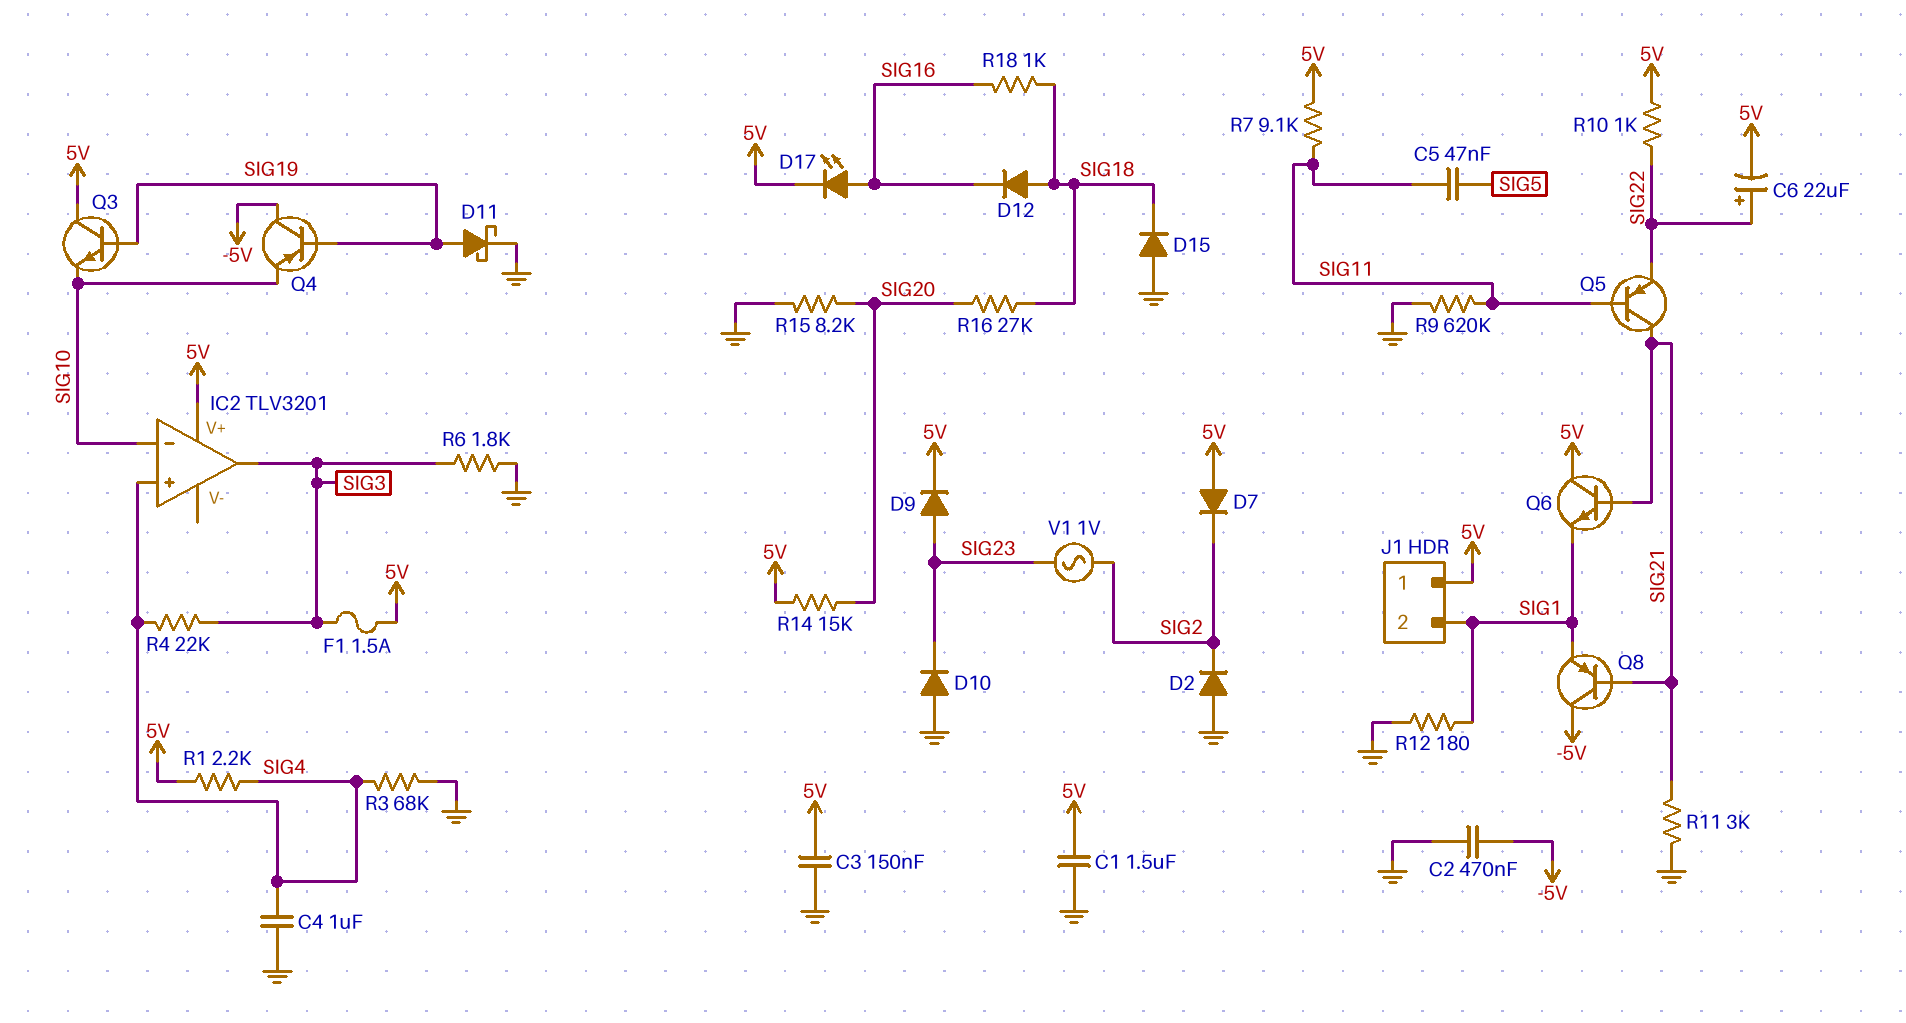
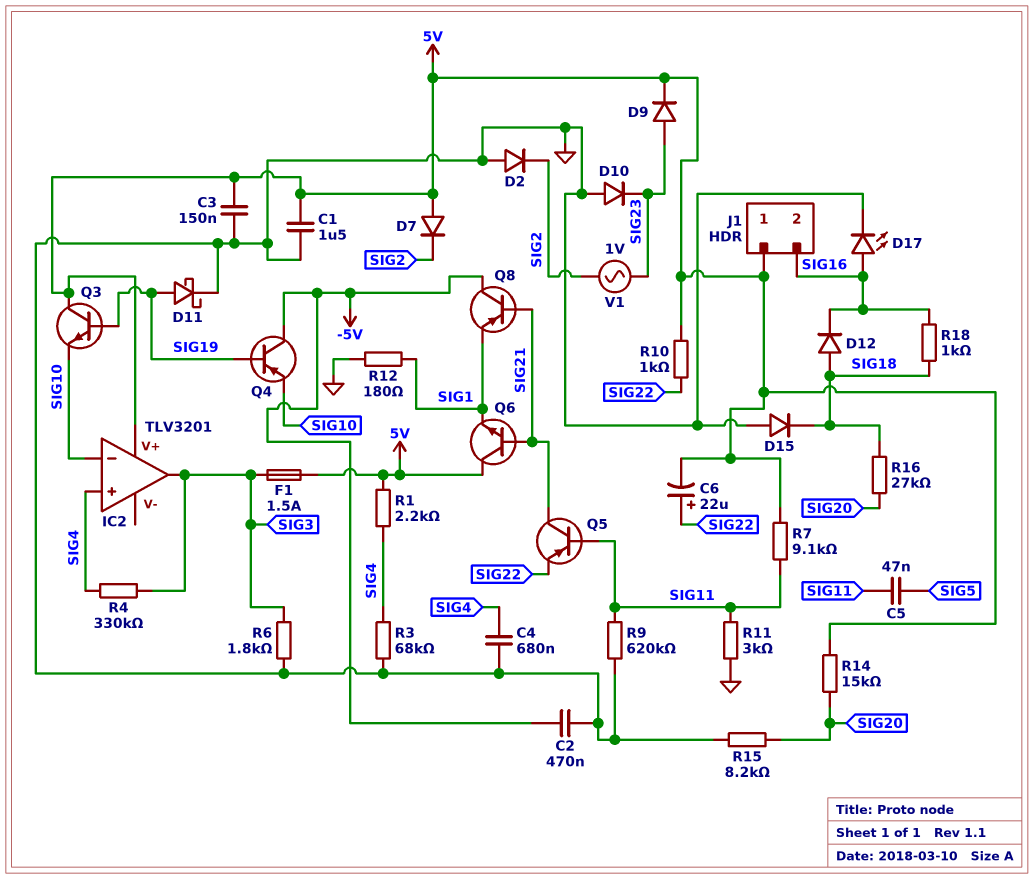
C4: 1uF (GND, SIG4) -> 680nF (GND, SIG4)
D17: LED (A SIG16, K 5V) -> LED (A SIG16, K GND)
J1 pin 2: SIG1 -> SIG16
R4: 22k (SIG3, SIG4) -> 330k (SIG3, SIG4)
R11: 3k (GND, SIG21) -> 3k (GND, SIG11)

